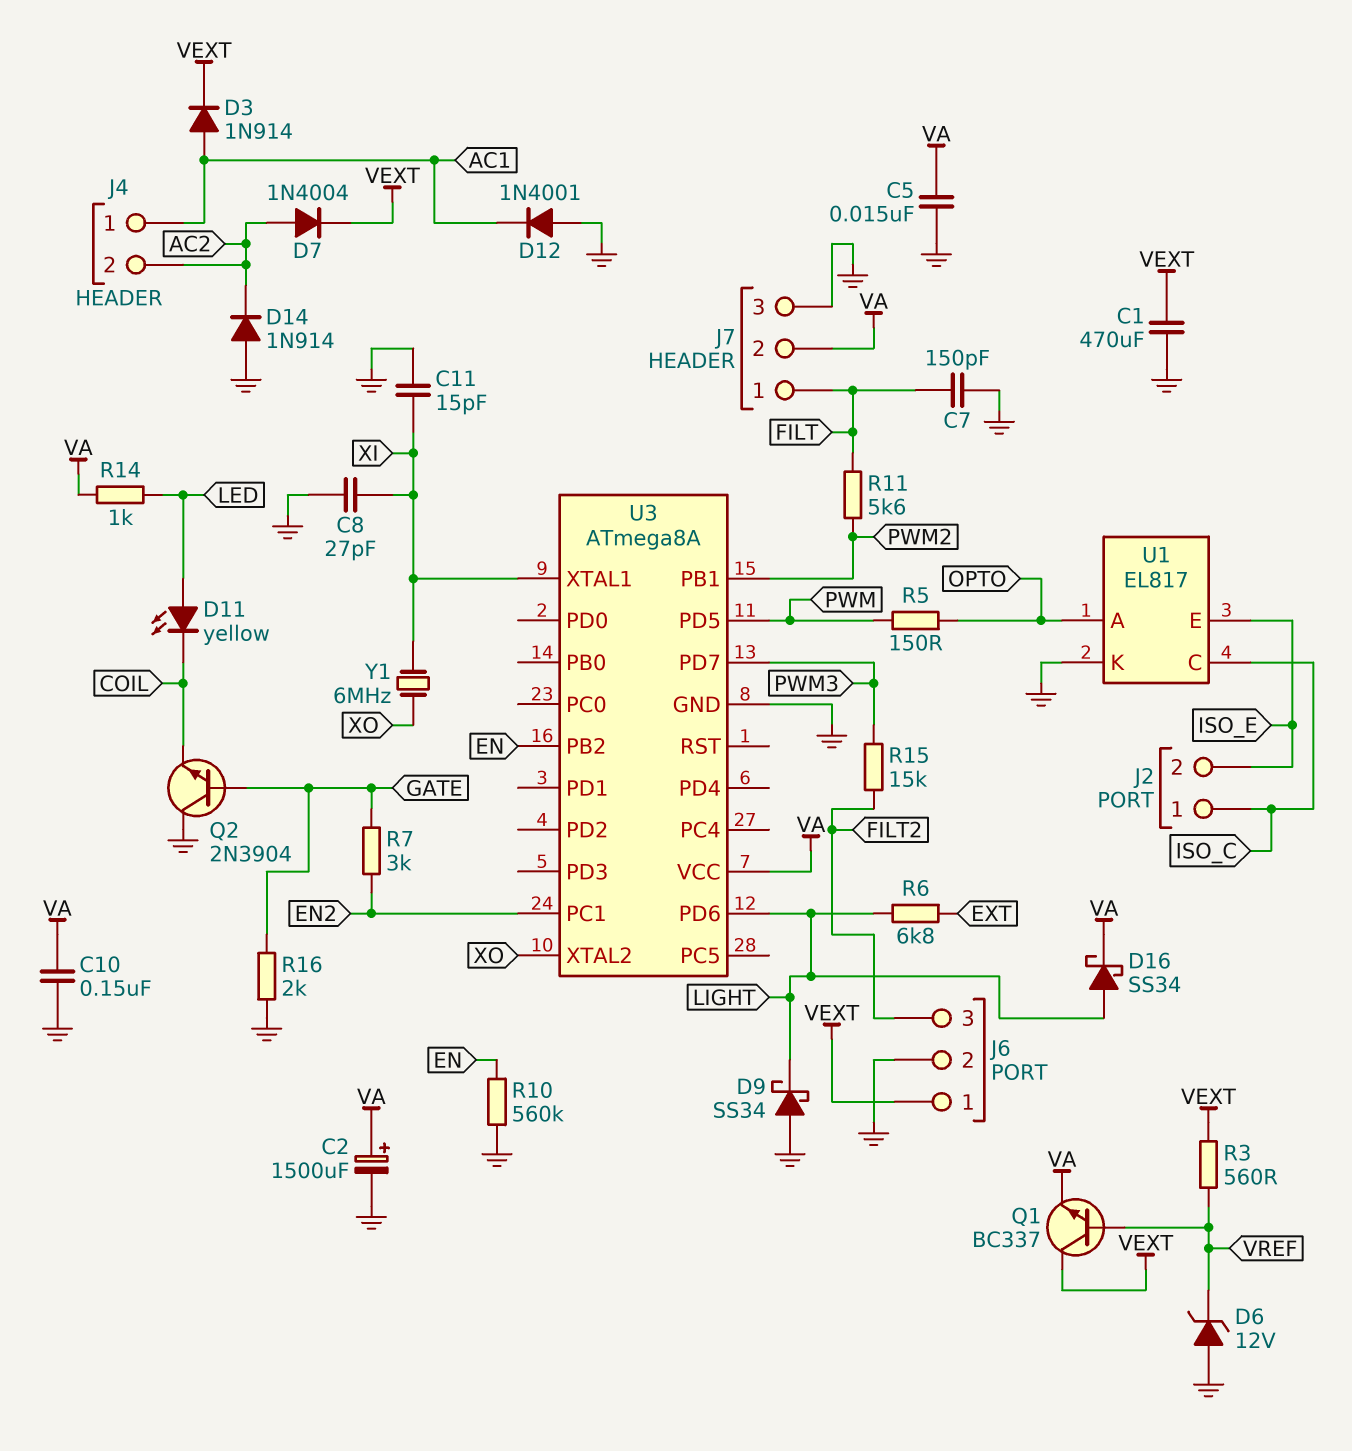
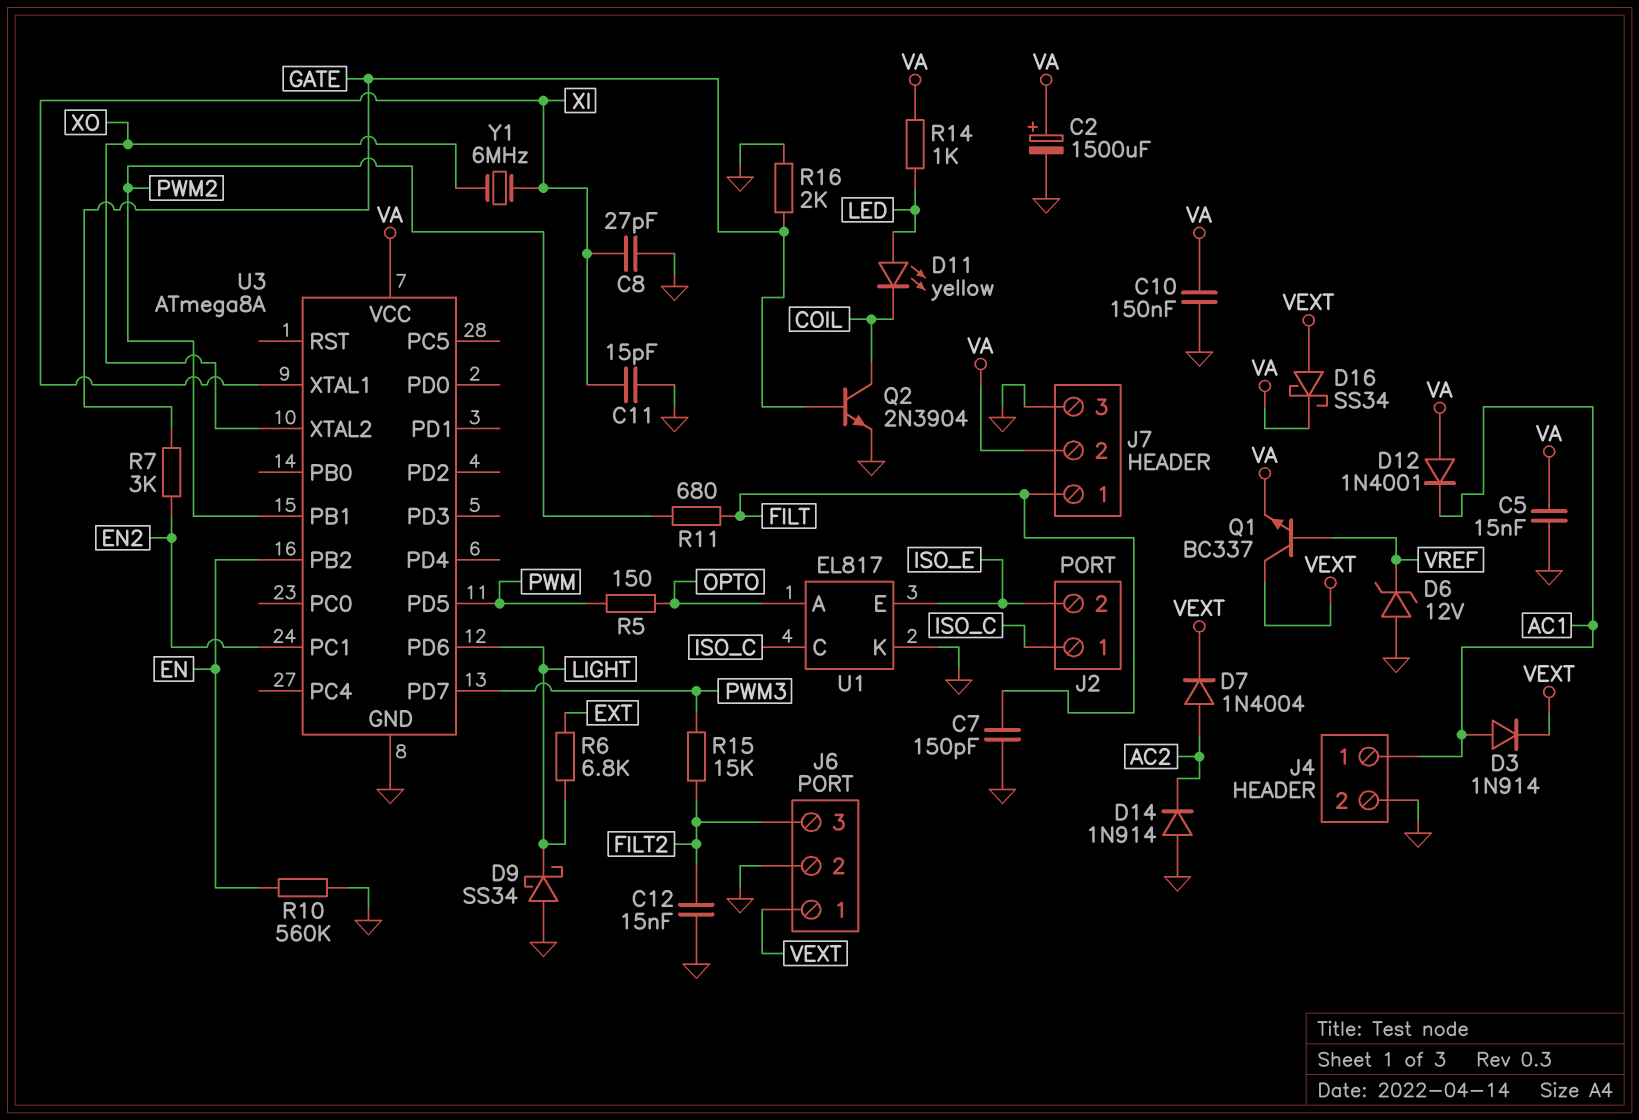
C1: 470uF (GND, VEXT) -> none
C12: none -> 15nF (FILT2, GND)
D12: diode 1N4001 (A GND, K AC1) -> diode 1N4001 (A VA, K AC1)
D16: schottky SS34 (A LIGHT, K VA) -> schottky SS34 (A VEXT, K VA)
J4 pin 2: AC2 -> GND
Q2: NPN 2N3904 (B GATE, C GND, E COIL) -> NPN 2N3904 (B GATE, C COIL, E GND)
R3: 560 (VEXT, VREF) -> none
R11: 5.6k (FILT, PWM2) -> 680 (FILT, PWM2)

